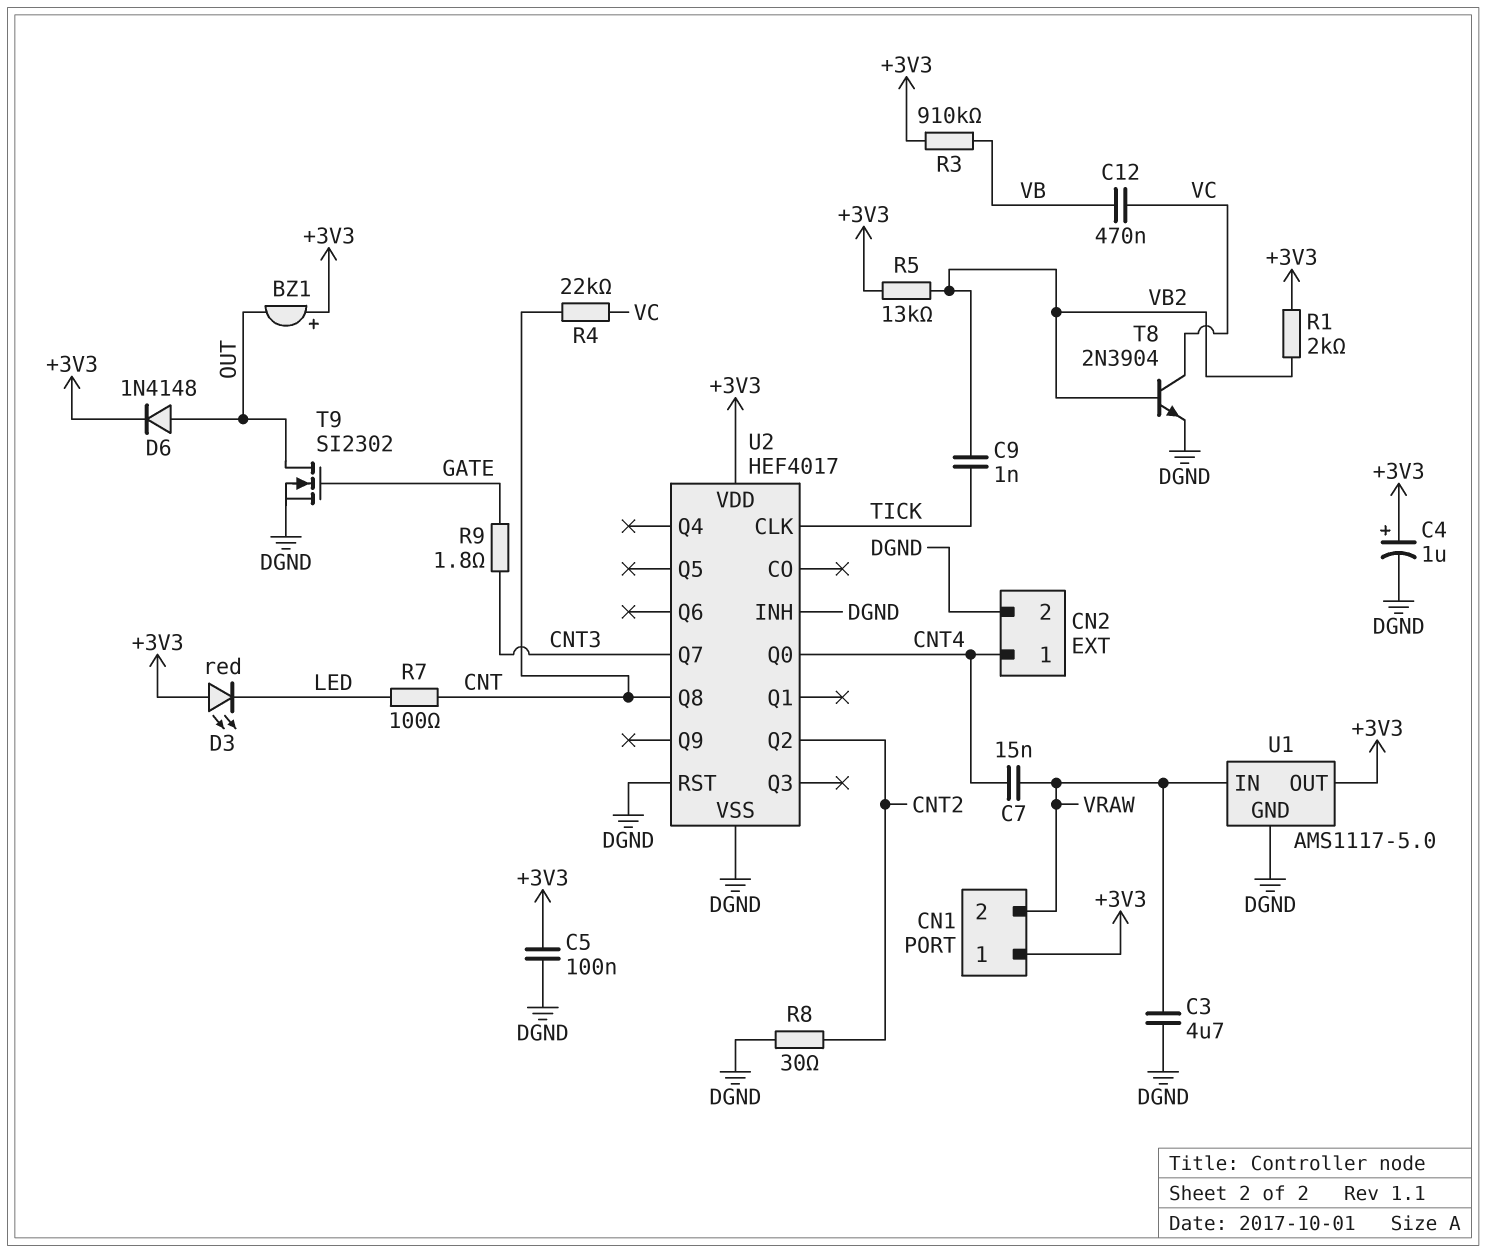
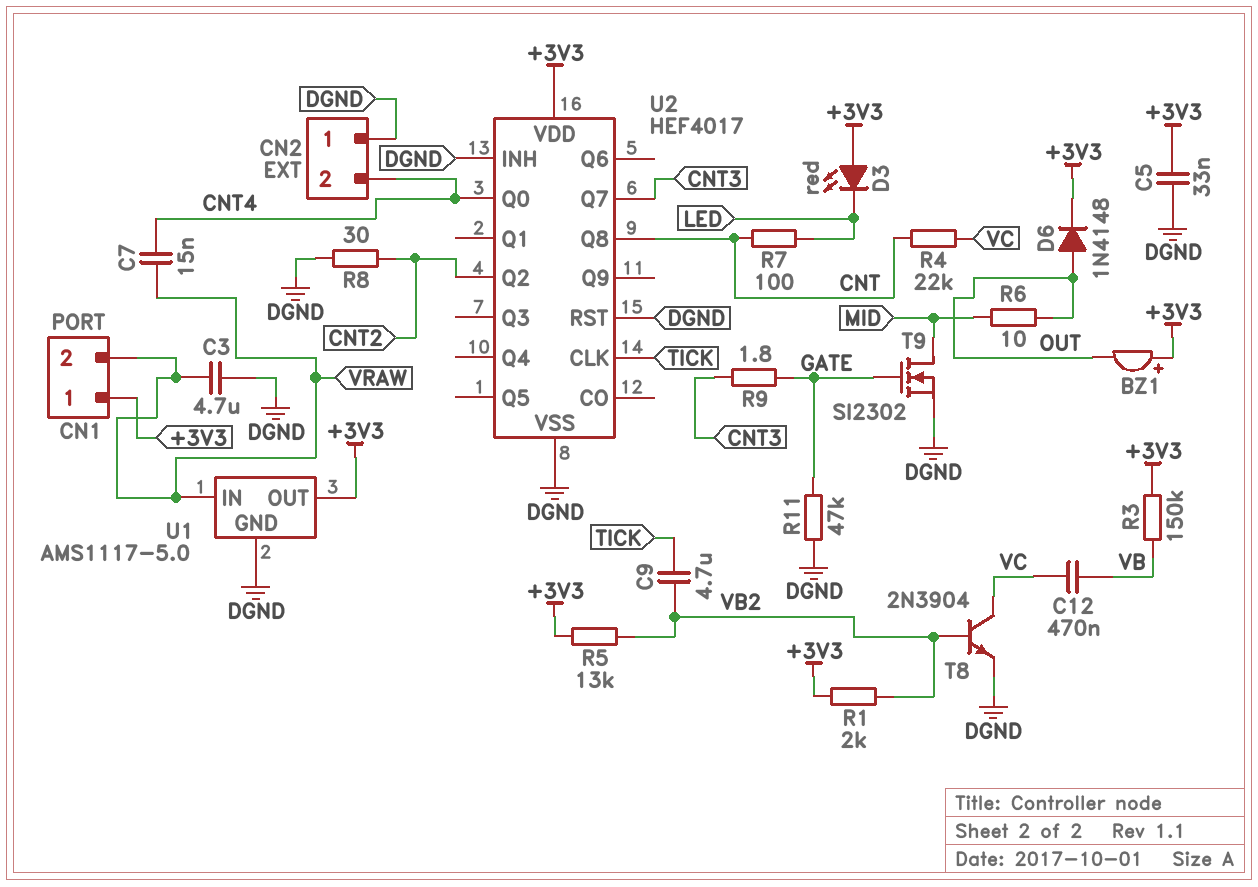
C4: 1uF (plus +3V3, minus DGND) -> none
C5: 100nF (+3V3, DGND) -> 33nF (+3V3, DGND)
C9: 1nF (TICK, VB2) -> 4.7uF (TICK, VB2)
CN2 pin 1: CNT4 -> DGND
CN2 pin 2: DGND -> CNT4
R3: 910k (+3V3, VB) -> 150k (+3V3, VB)
R6: none -> 10 (MID, OUT)
R11: none -> 47k (DGND, GATE)
T9: NMOS SI2302 (G GATE, D OUT, S DGND) -> NMOS SI2302 (G GATE, D MID, S DGND)

